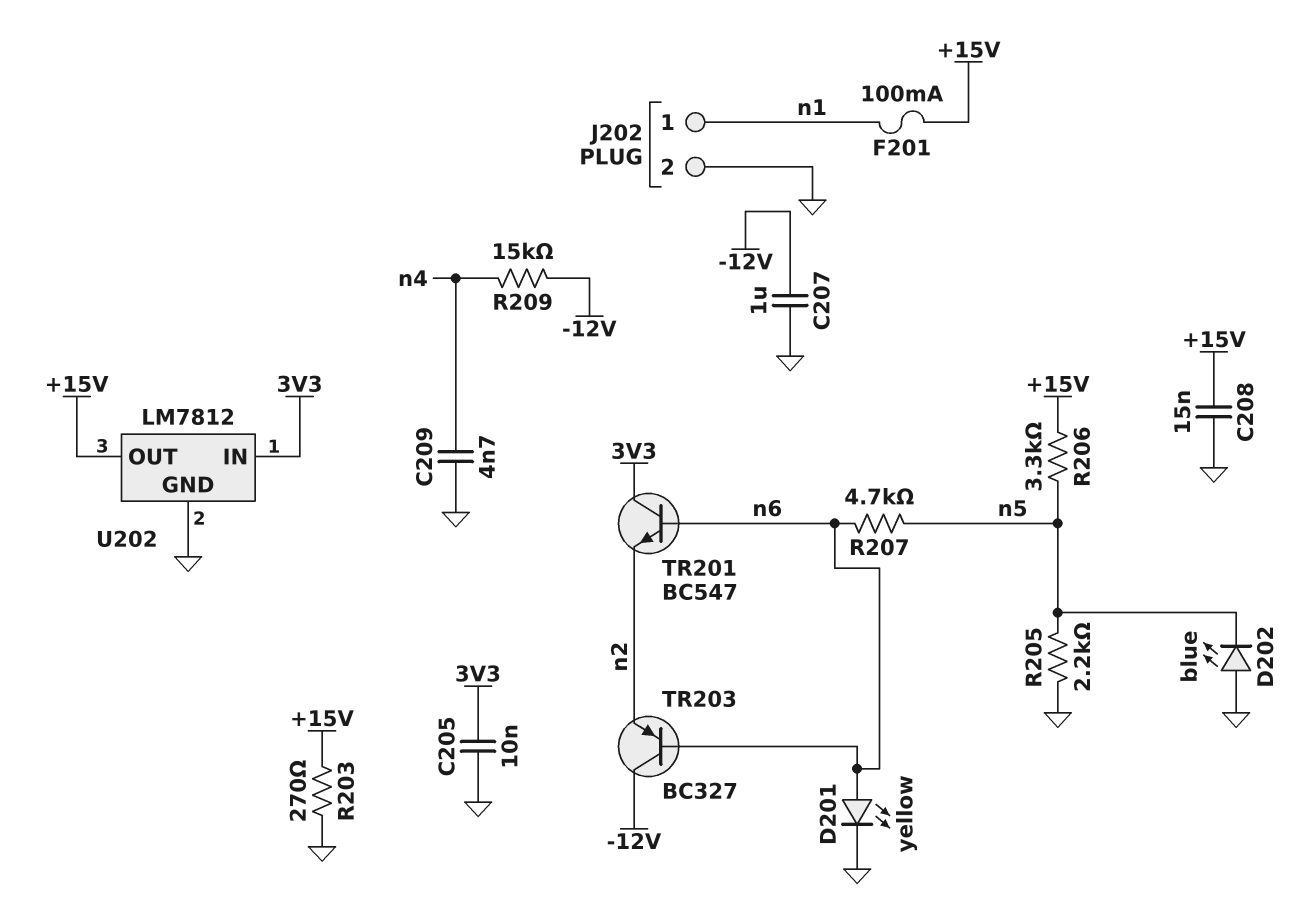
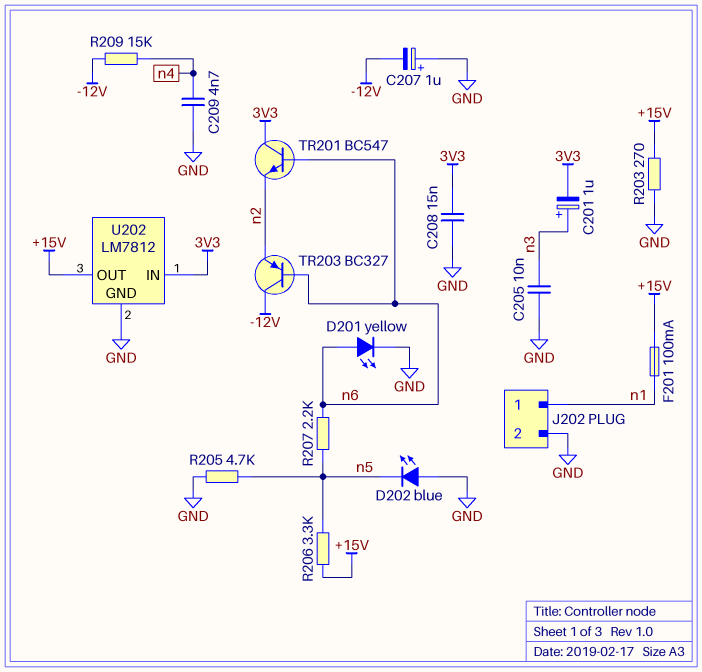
C201: none -> 1uF (plus n3, minus 3V3)
C205: 10nF (3V3, GND) -> 10nF (GND, n3)
C207: 1uF (-12V, GND) -> 1uF (plus GND, minus -12V)
C208: 15nF (+15V, GND) -> 15nF (3V3, GND)
R205: 2.2k (GND, n5) -> 4.7k (GND, n5)
R207: 4.7k (n5, n6) -> 2.2k (n5, n6)

